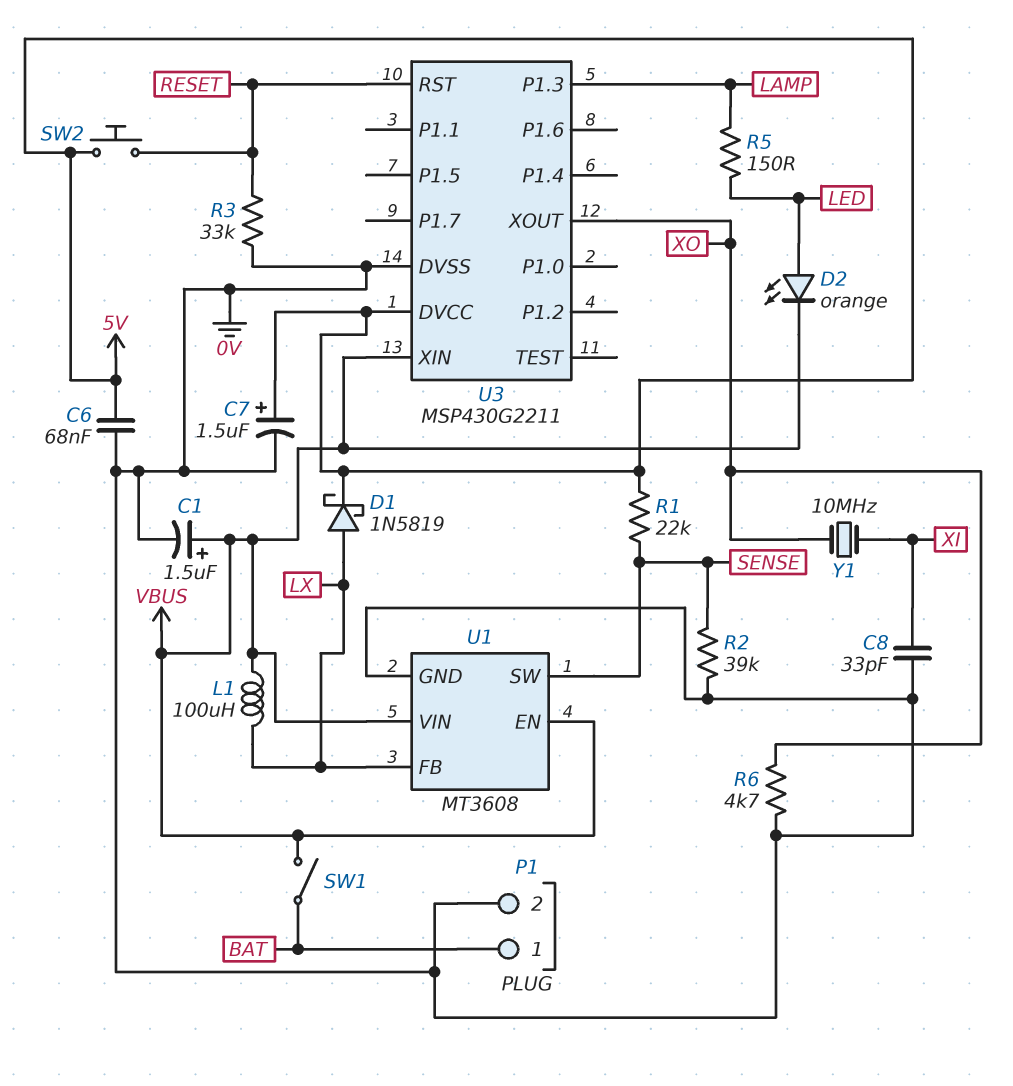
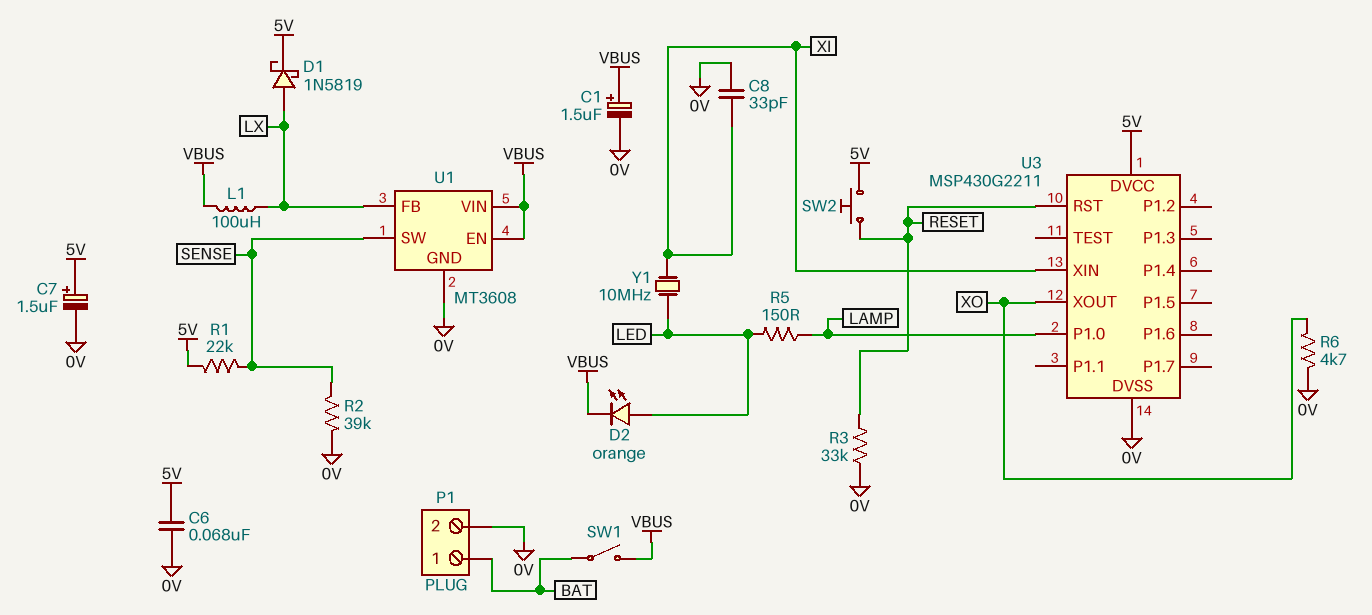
U3 pin P1.0: none -> LAMP
U3 pin P1.3: LAMP -> none
U3 pin XIN: VBUS -> XI
Y1: 10MHz (XI, XO) -> 10MHz (LED, XI)

